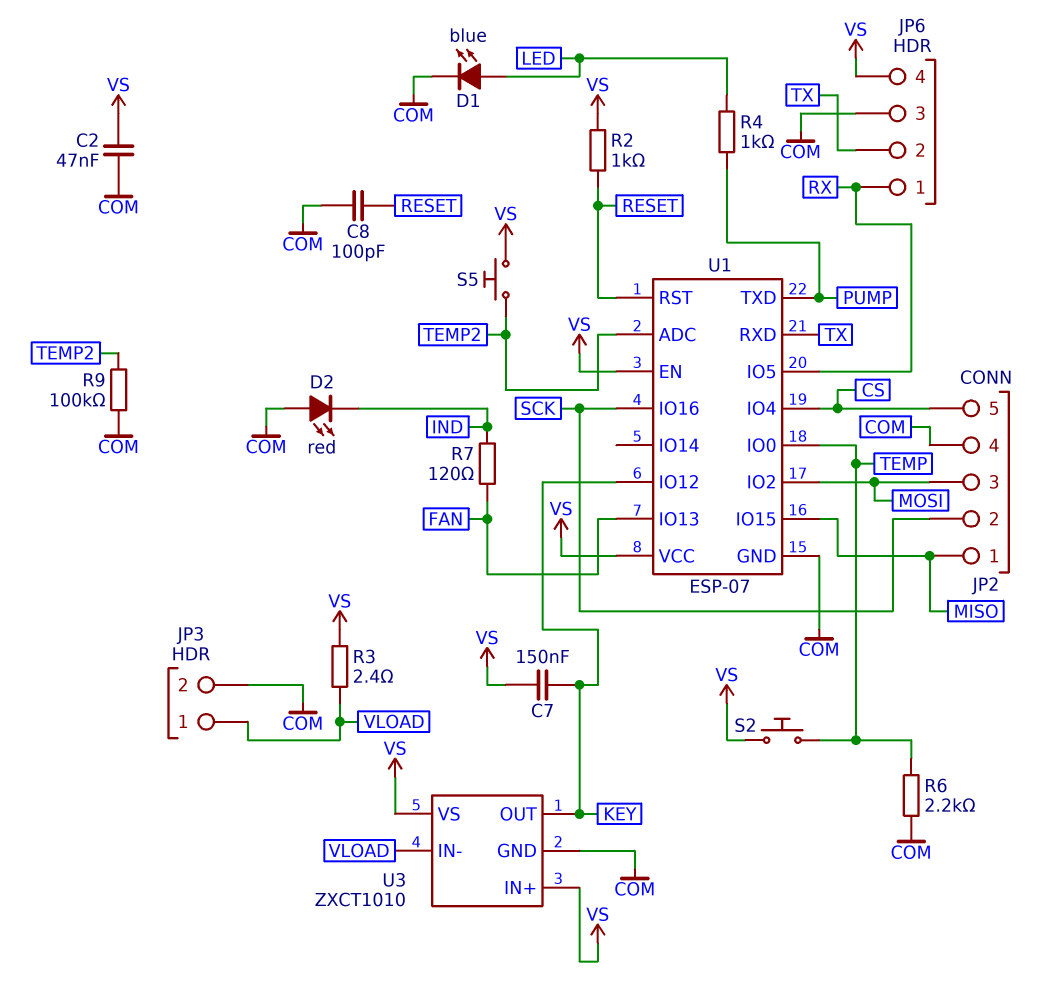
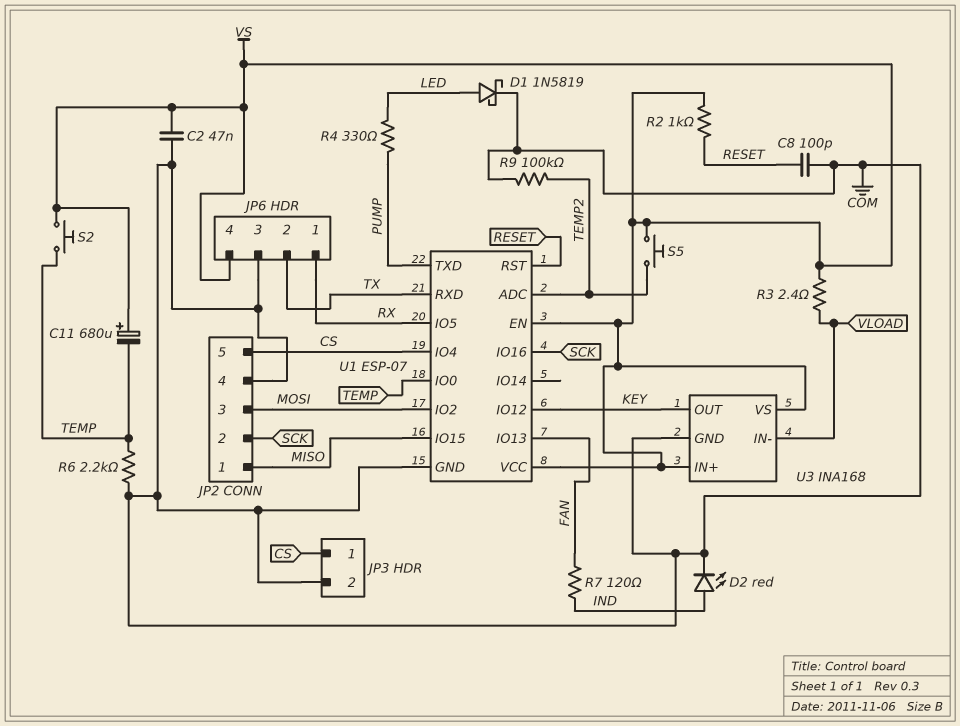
C7: 150nF (KEY, VS) -> none
C11: none -> 680uF (plus VS, minus TEMP)
D1: LED blue (A LED, K COM) -> schottky 1N5819 (A LED, K COM)
D2: LED red (A COM, K IND) -> LED red (A IND, K COM)
JP3 pin 1: VLOAD -> CS
R4: 1k (LED, PUMP) -> 330 (LED, PUMP)
U3: ZXCT1010 -> INA168

